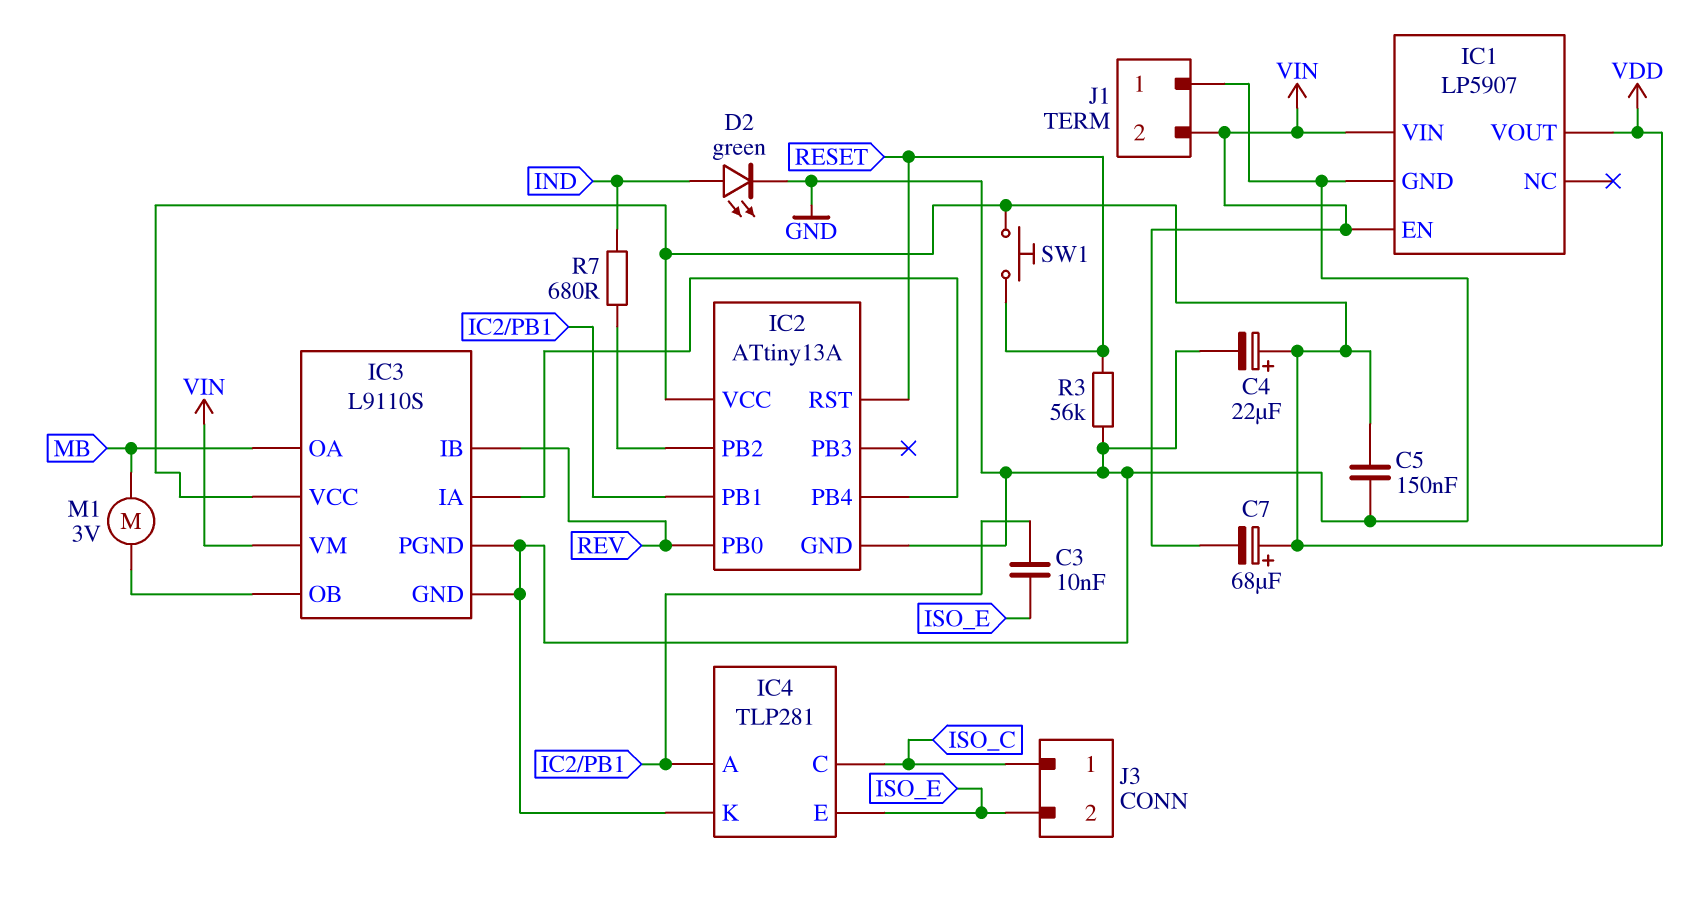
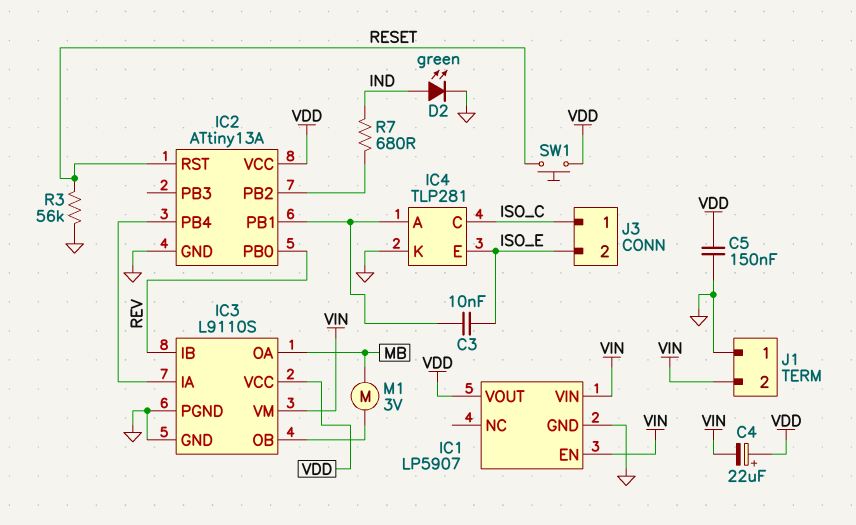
C4: 22uF (plus VDD, minus GND) -> 22uF (plus VDD, minus VIN)
C7: 68uF (plus VDD, minus VIN) -> none

